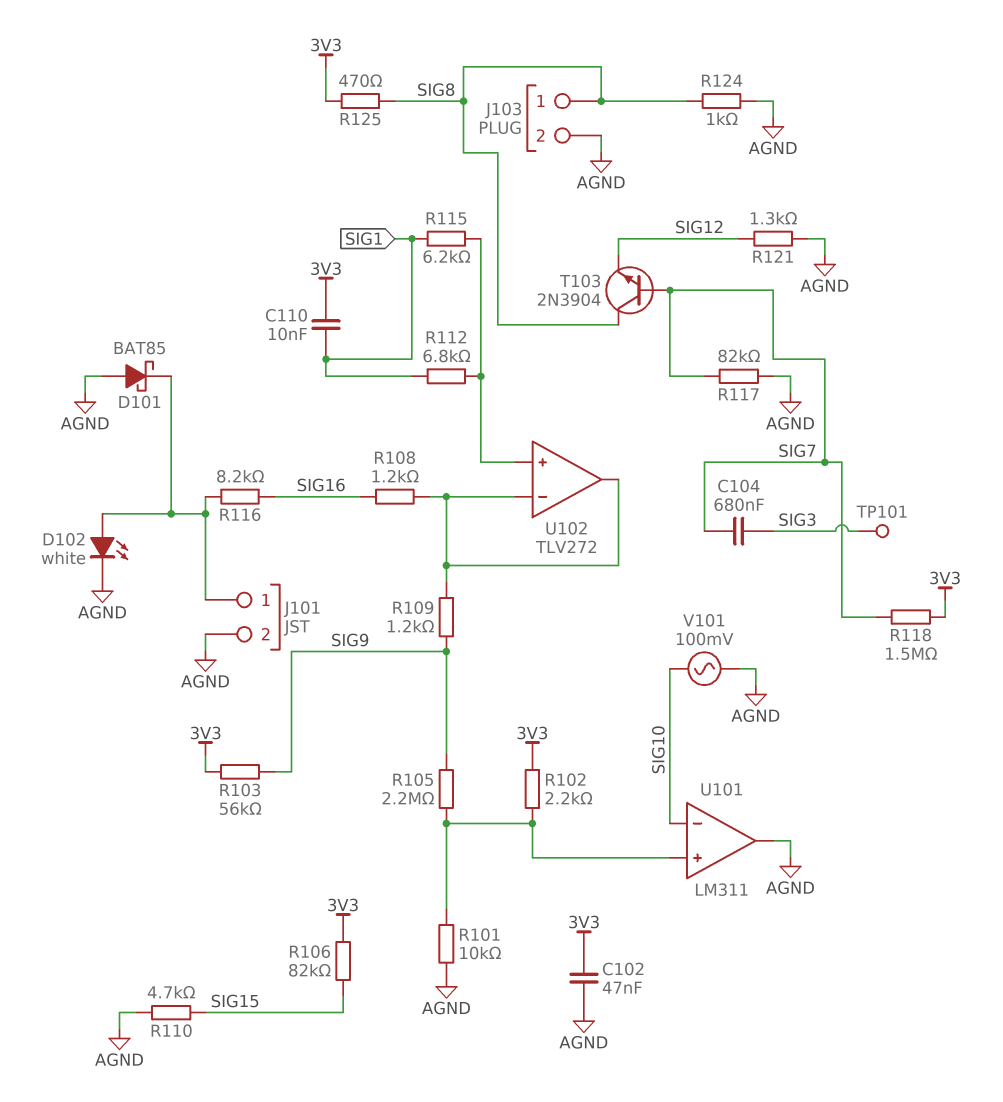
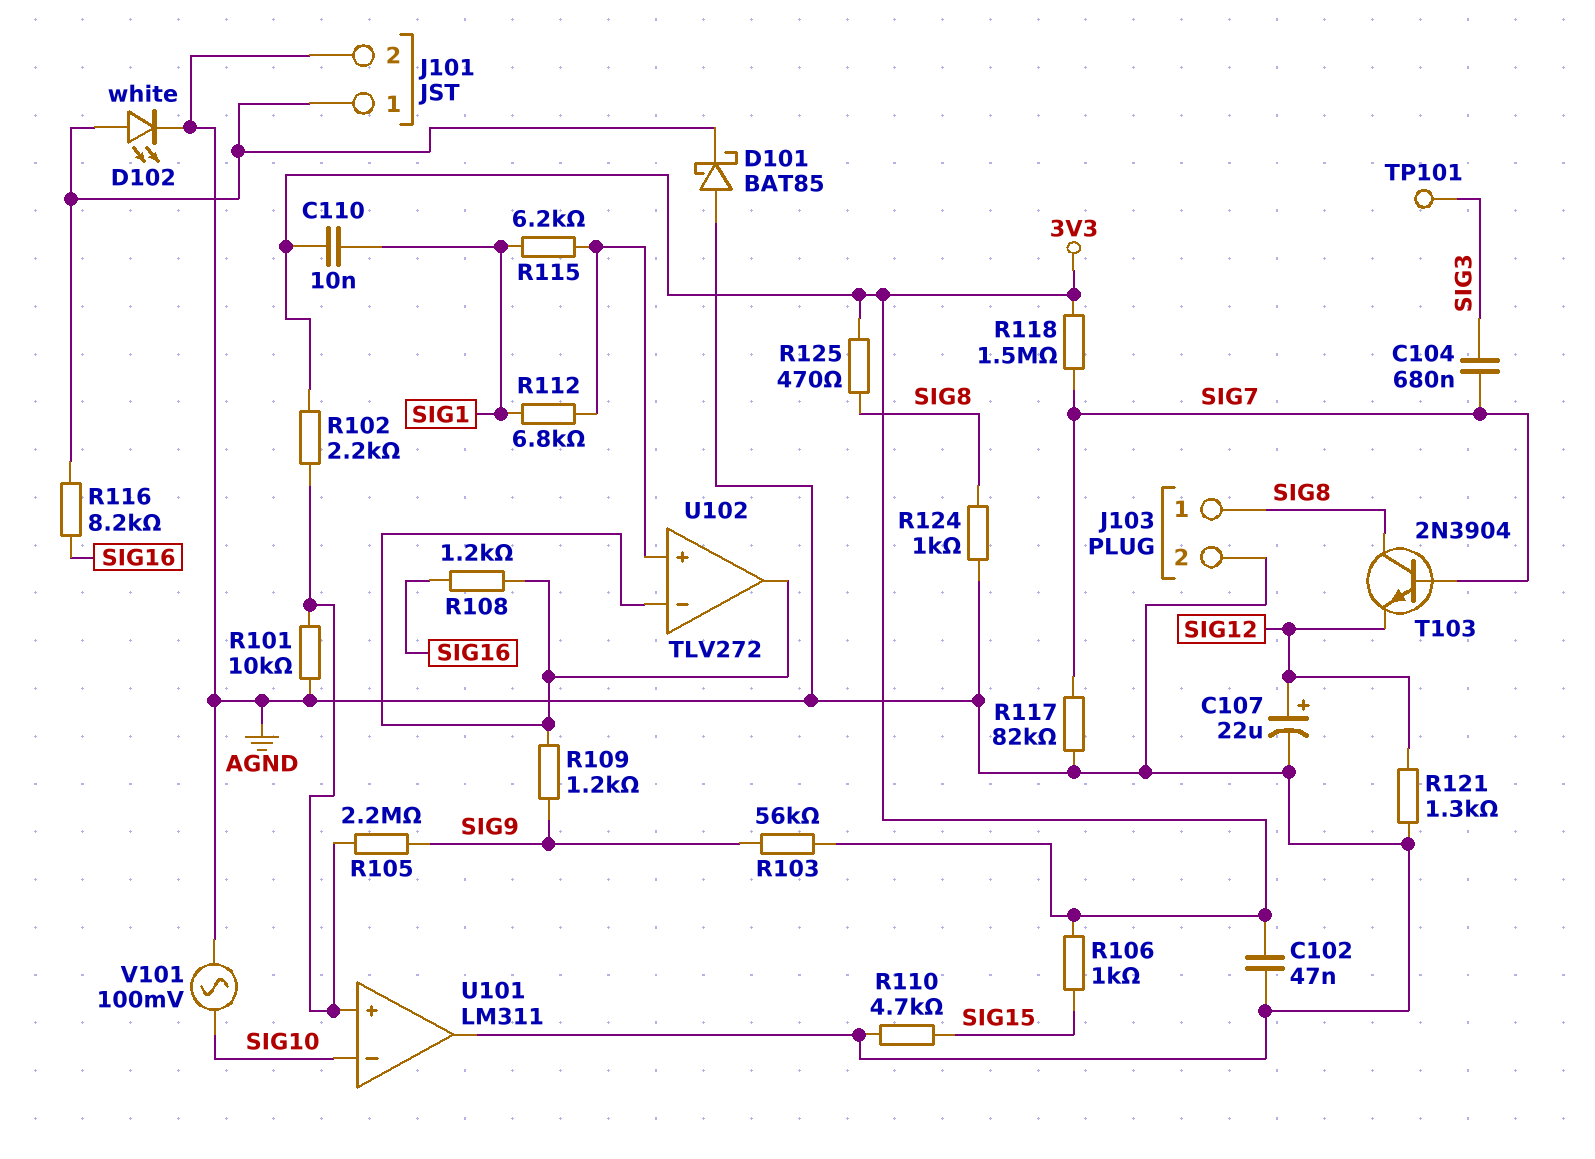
C107: none -> 22uF (plus SIG12, minus AGND)
R106: 82k (3V3, SIG15) -> 1k (3V3, SIG15)

